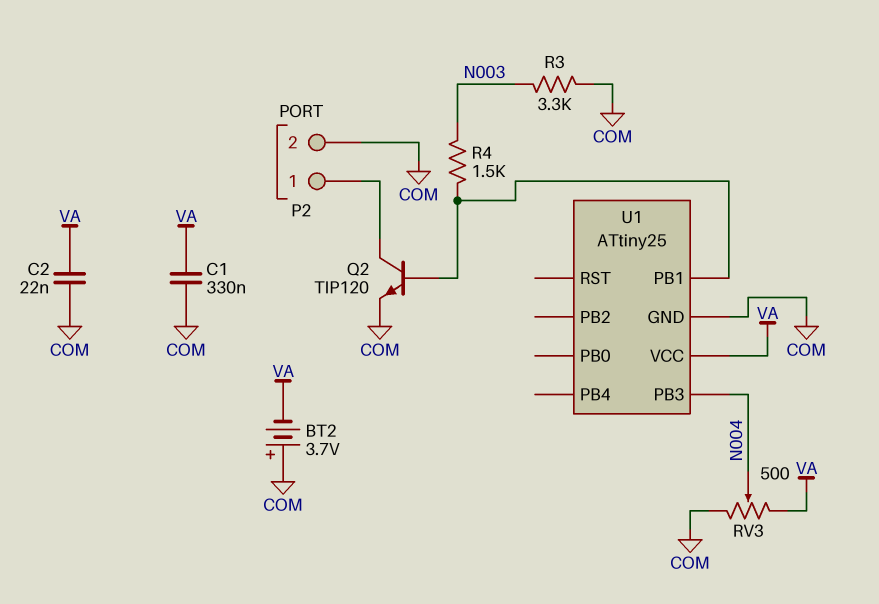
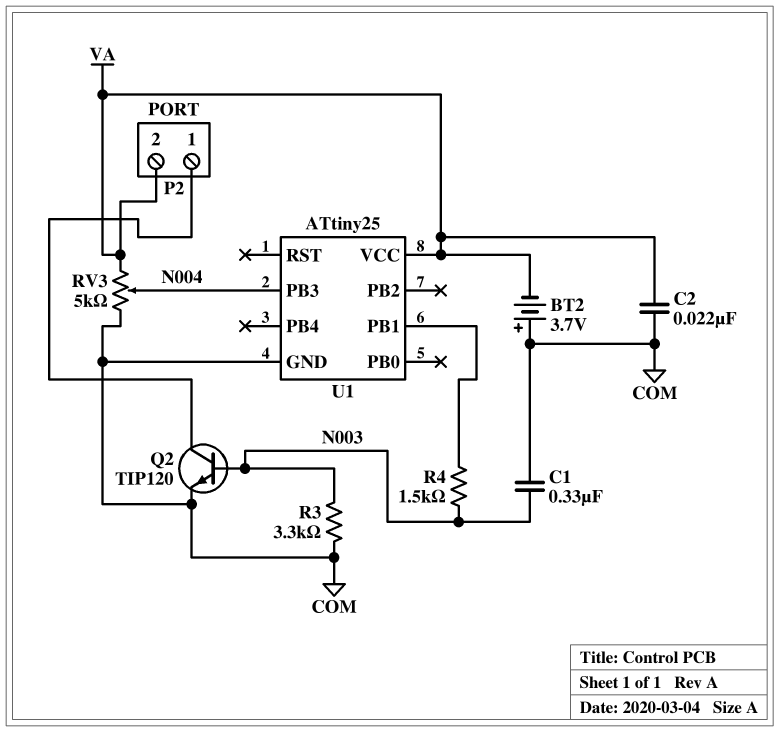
C1: 330nF (COM, VA) -> 330nF (COM, N003)
P2 pin 2: COM -> VA
Q2: NPN TIP120 (B U1/PB1, C P2/1, E COM) -> NPN TIP120 (B N003, C P2/1, E COM)
RV3: 500 (COM, VA, wiper N004) -> 5k (COM, VA, wiper N004)

